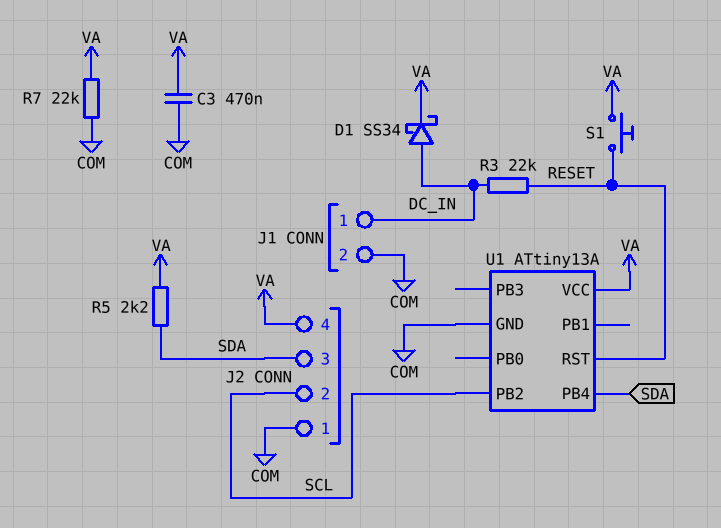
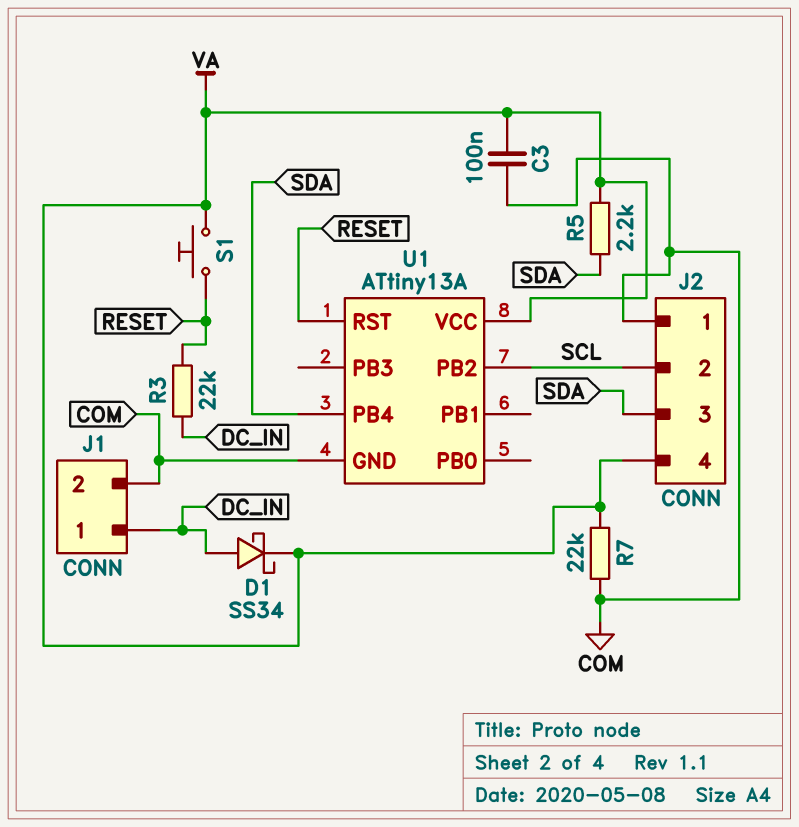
C3: 470nF (COM, VA) -> 100nF (COM, VA)

